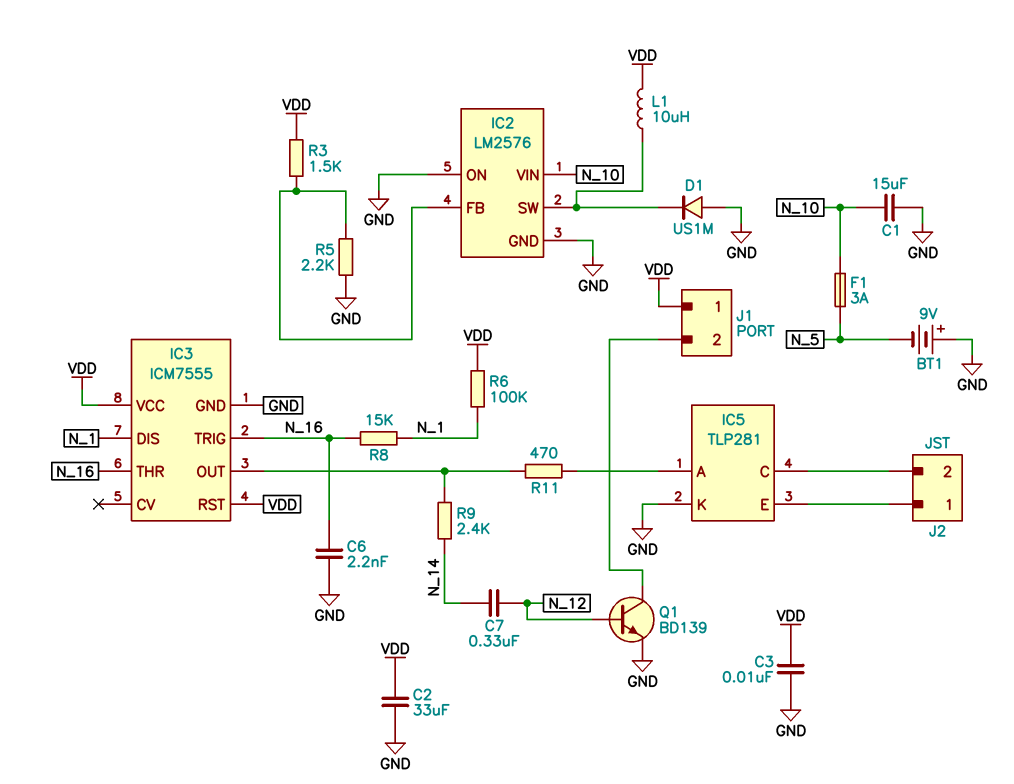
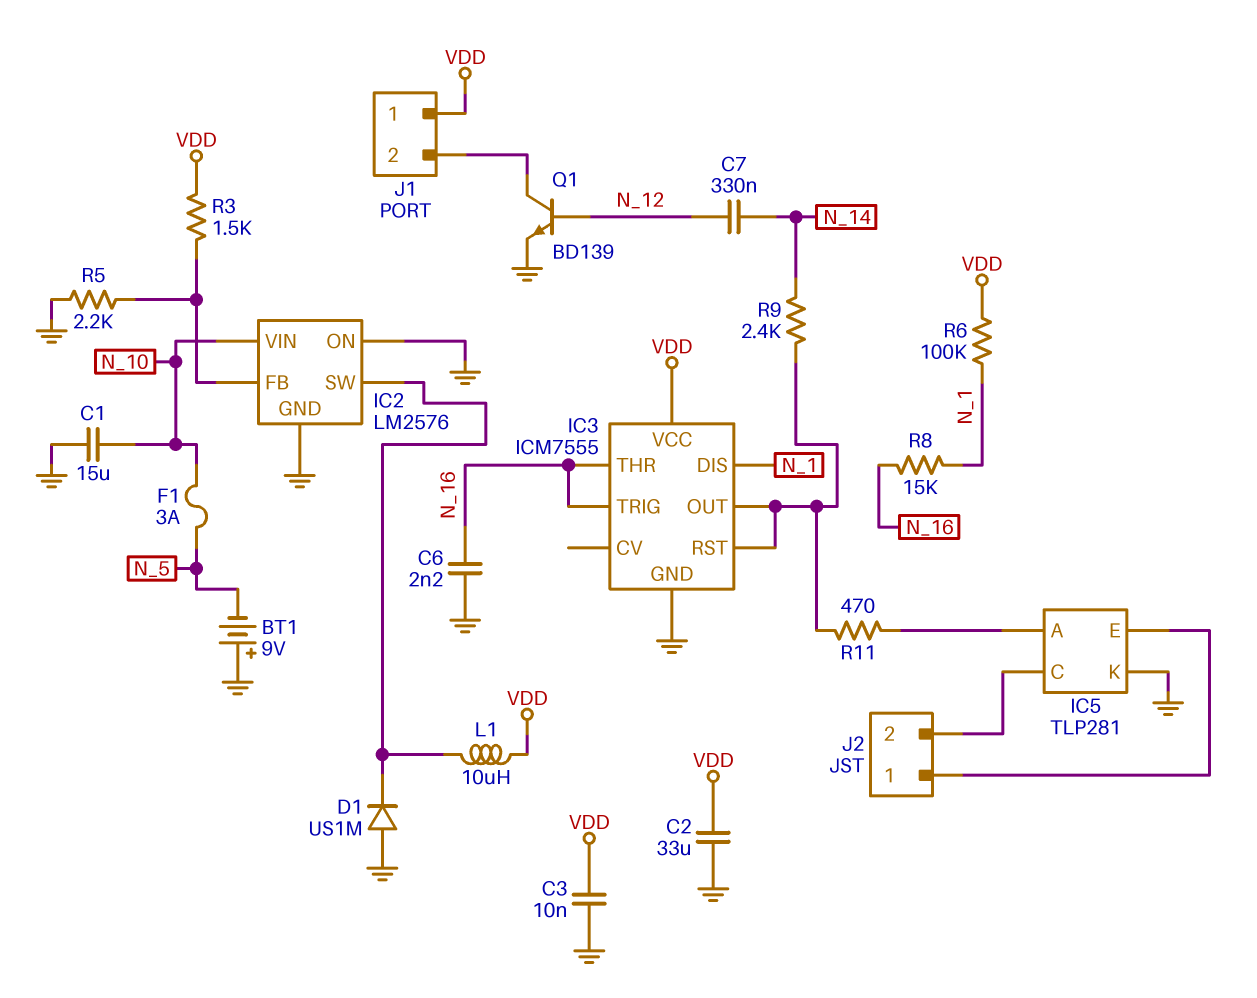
IC3 pin RST: VDD -> IC3/OUT

